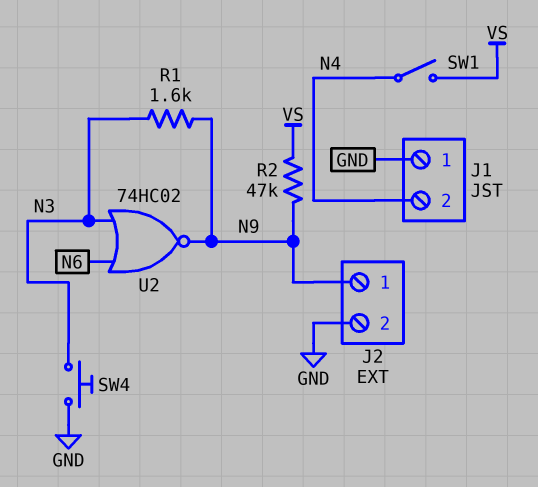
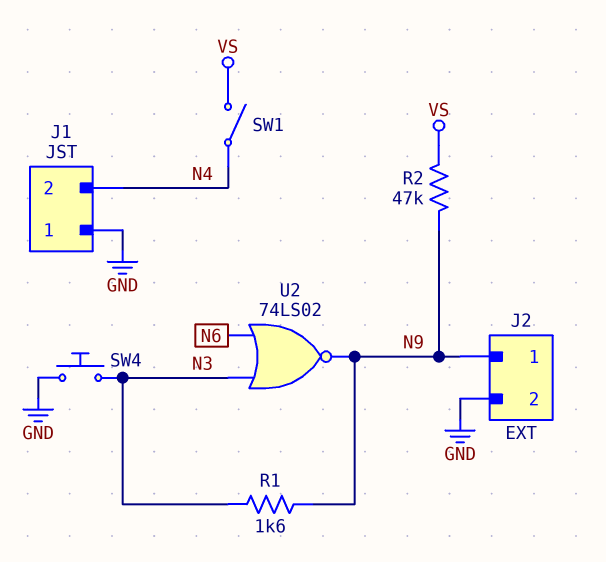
U2: NOR 74HC02 (in N3, in N6, out N9) -> NOR 74LS02 (in N3, in N6, out N9)

